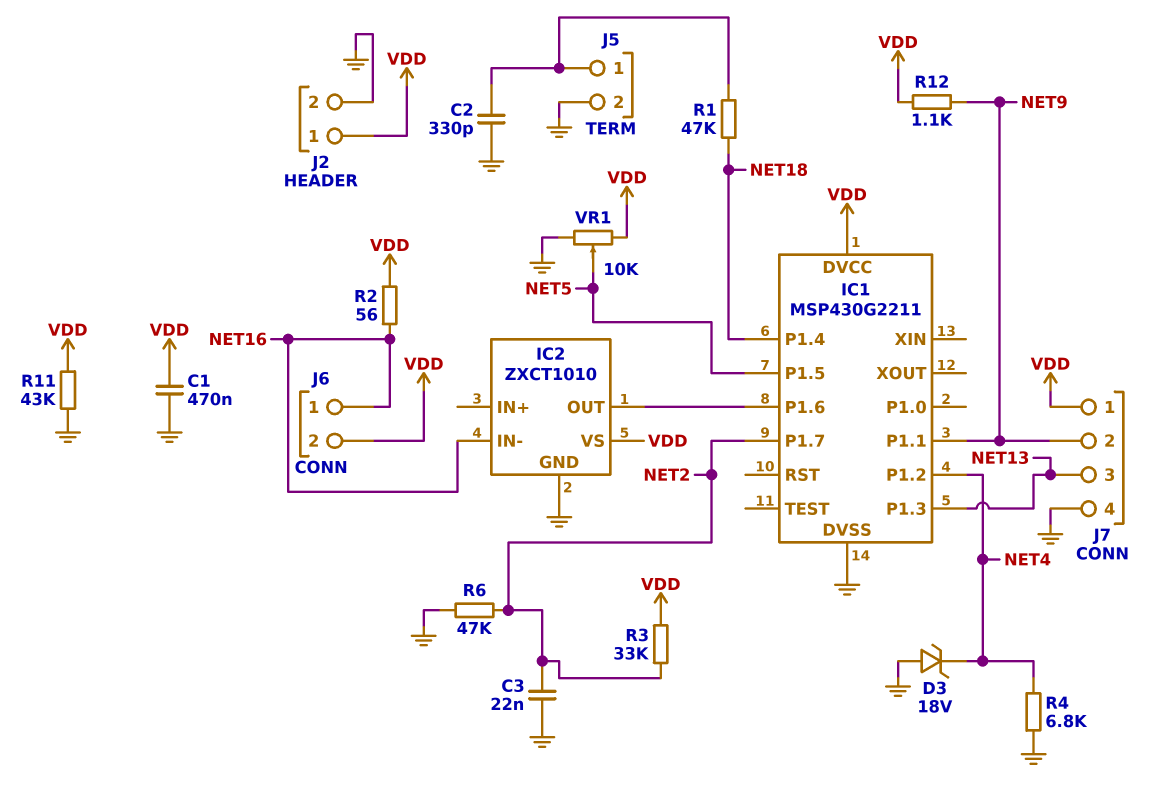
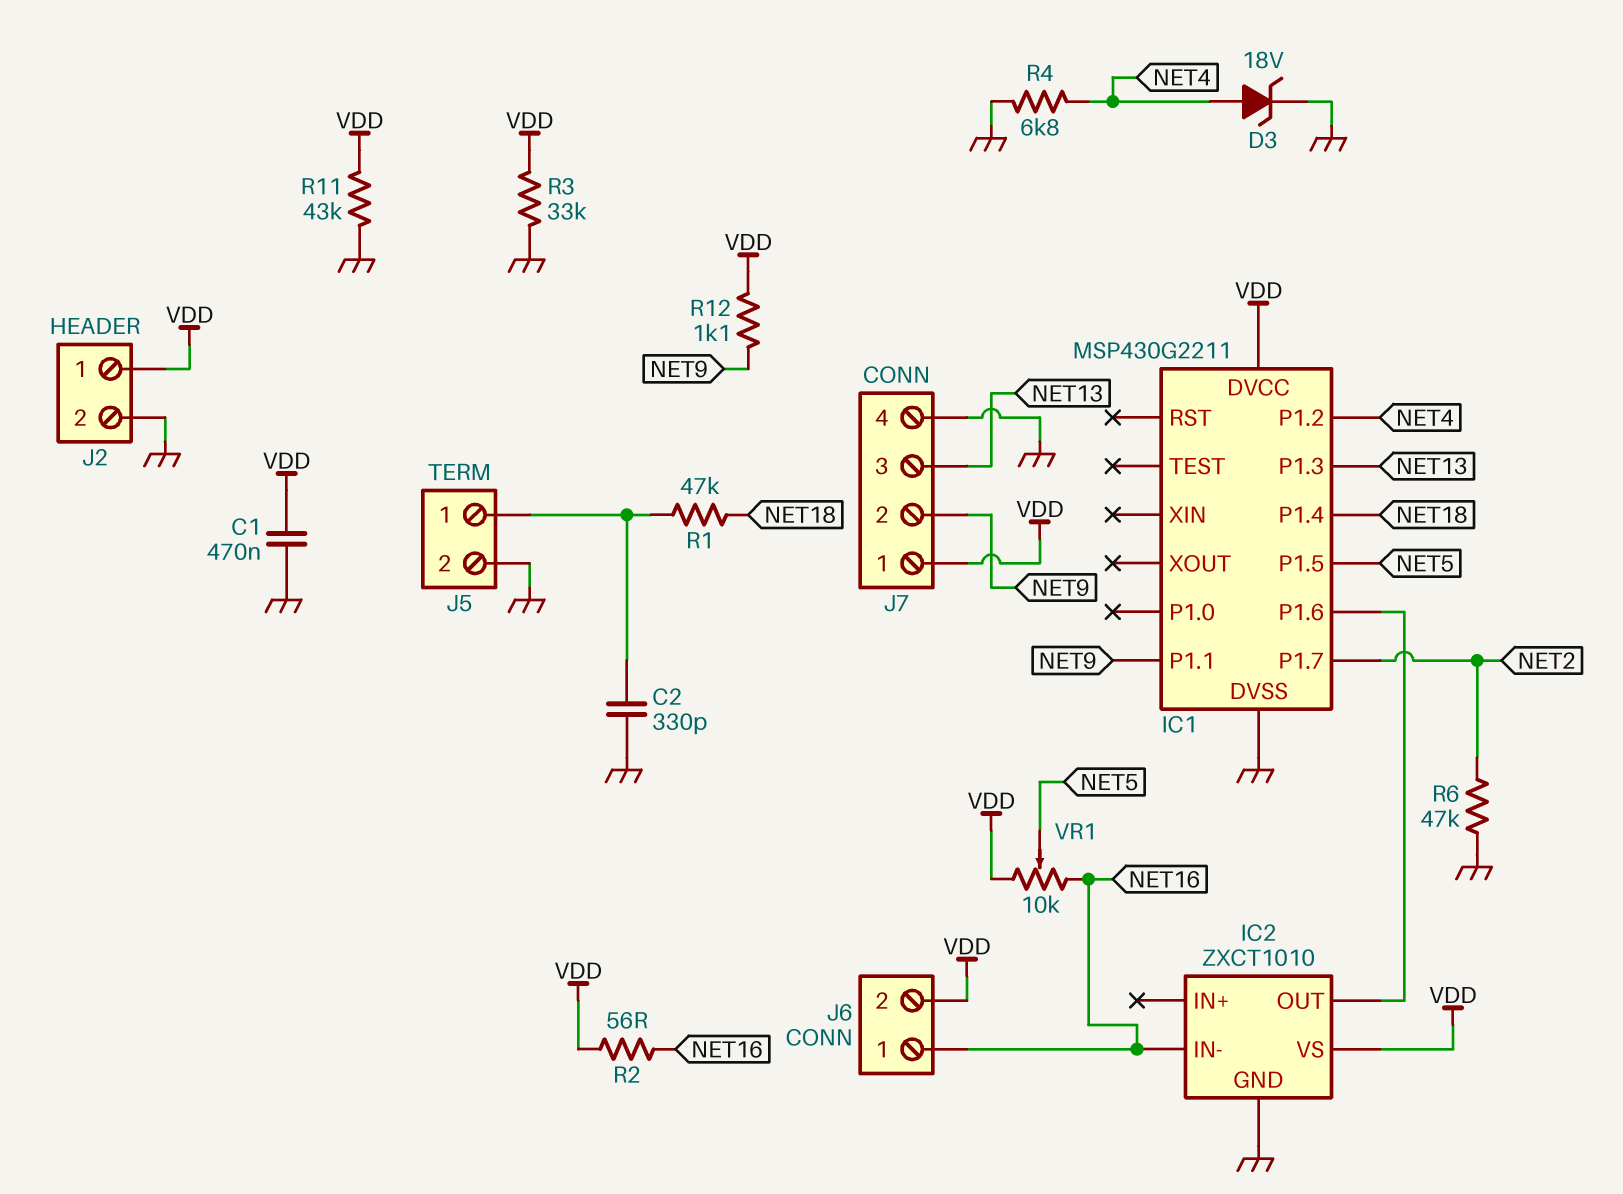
C3: 22nF (GND, NET2) -> none
D3: zener 18V (A GND, K NET4) -> zener 18V (A NET4, K GND)
R3: 33k (NET2, VDD) -> 33k (GND, VDD)
VR1: 10k (GND, VDD, wiper NET5) -> 10k (NET16, VDD, wiper NET5)

